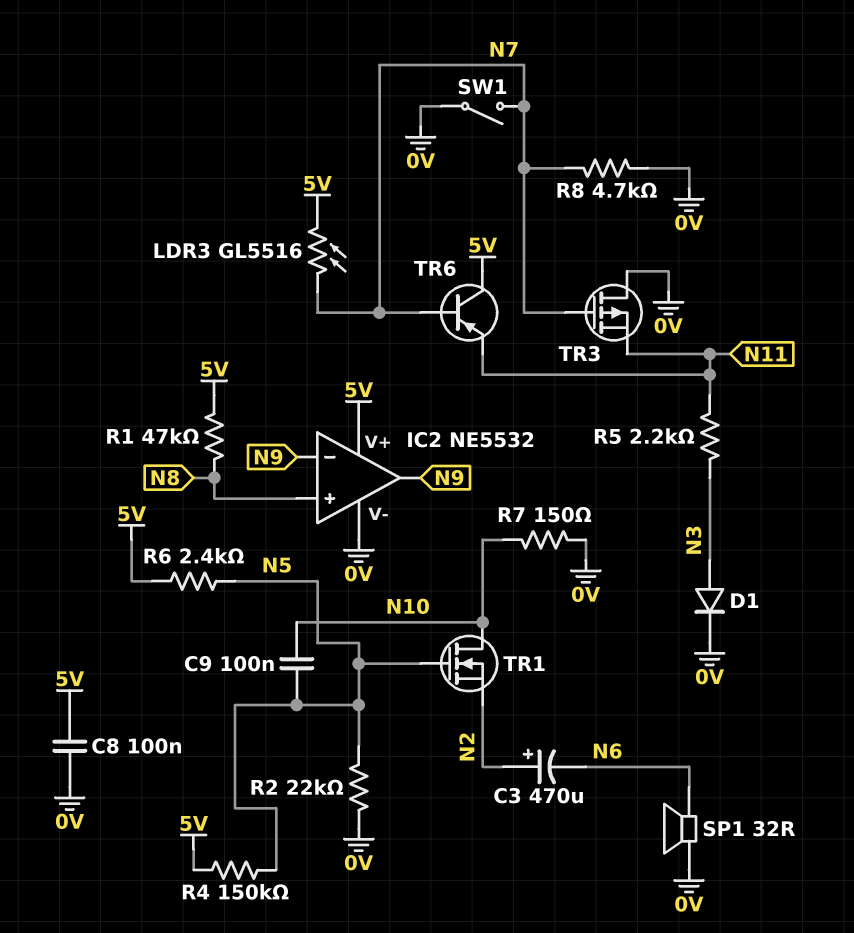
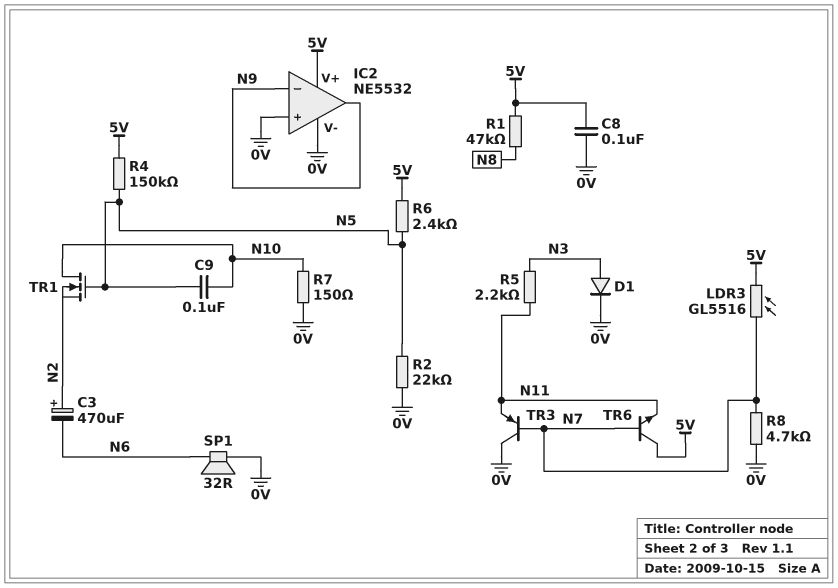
IC2 pin in+: N8 -> 0V
SW1: switch (0V, N7) -> none
TR3: PMOS (G N7, D 0V, S N11) -> PNP (B N7, C 0V, E N11)
TR6: PNP (B N7, C 5V, E N11) -> NPN (B N7, C 5V, E N11)

